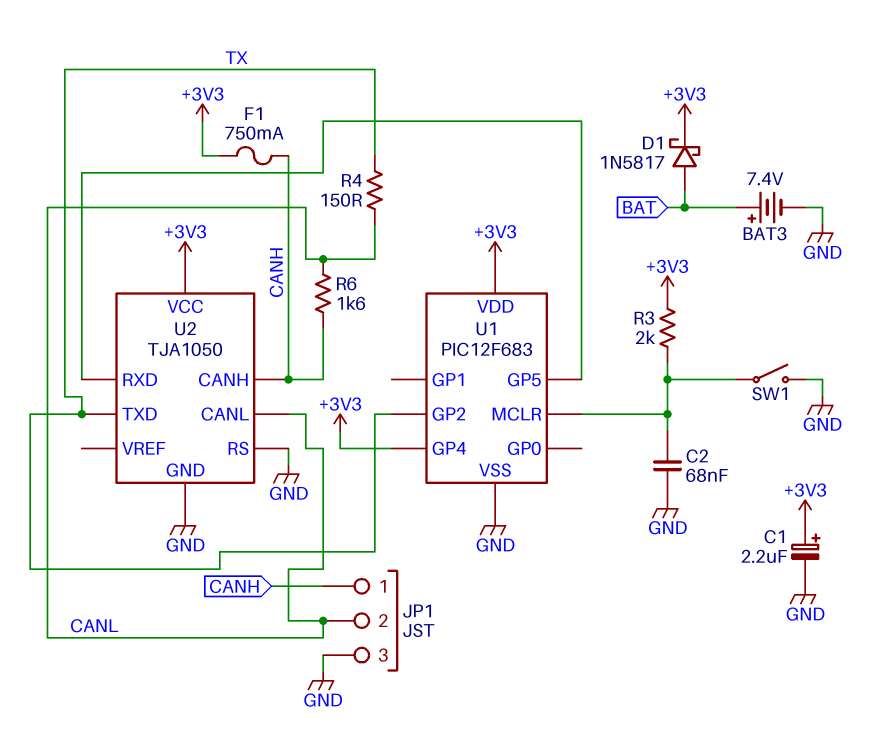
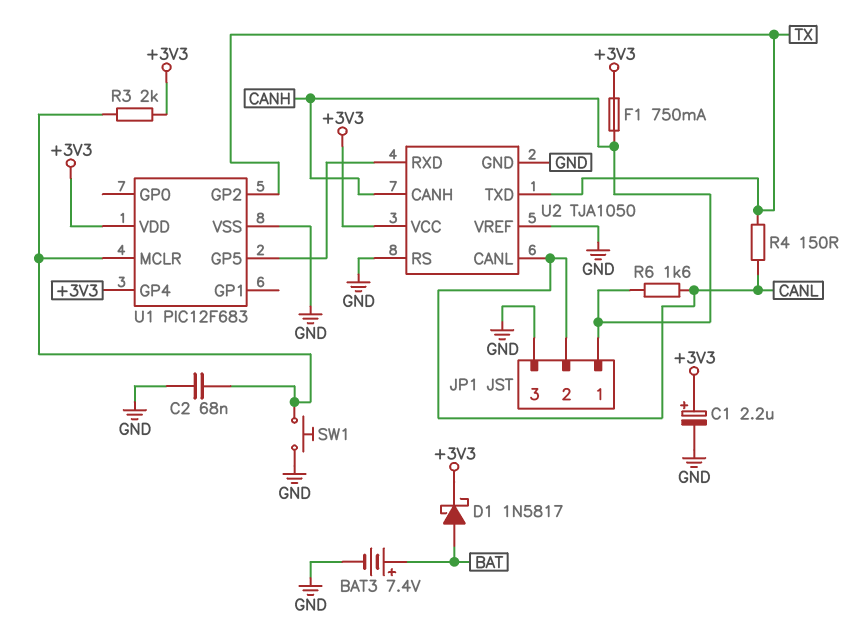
SW1: switch (GND, U1/MCLR) -> button (GND, U1/MCLR)
U2 pin VREF: none -> GND

